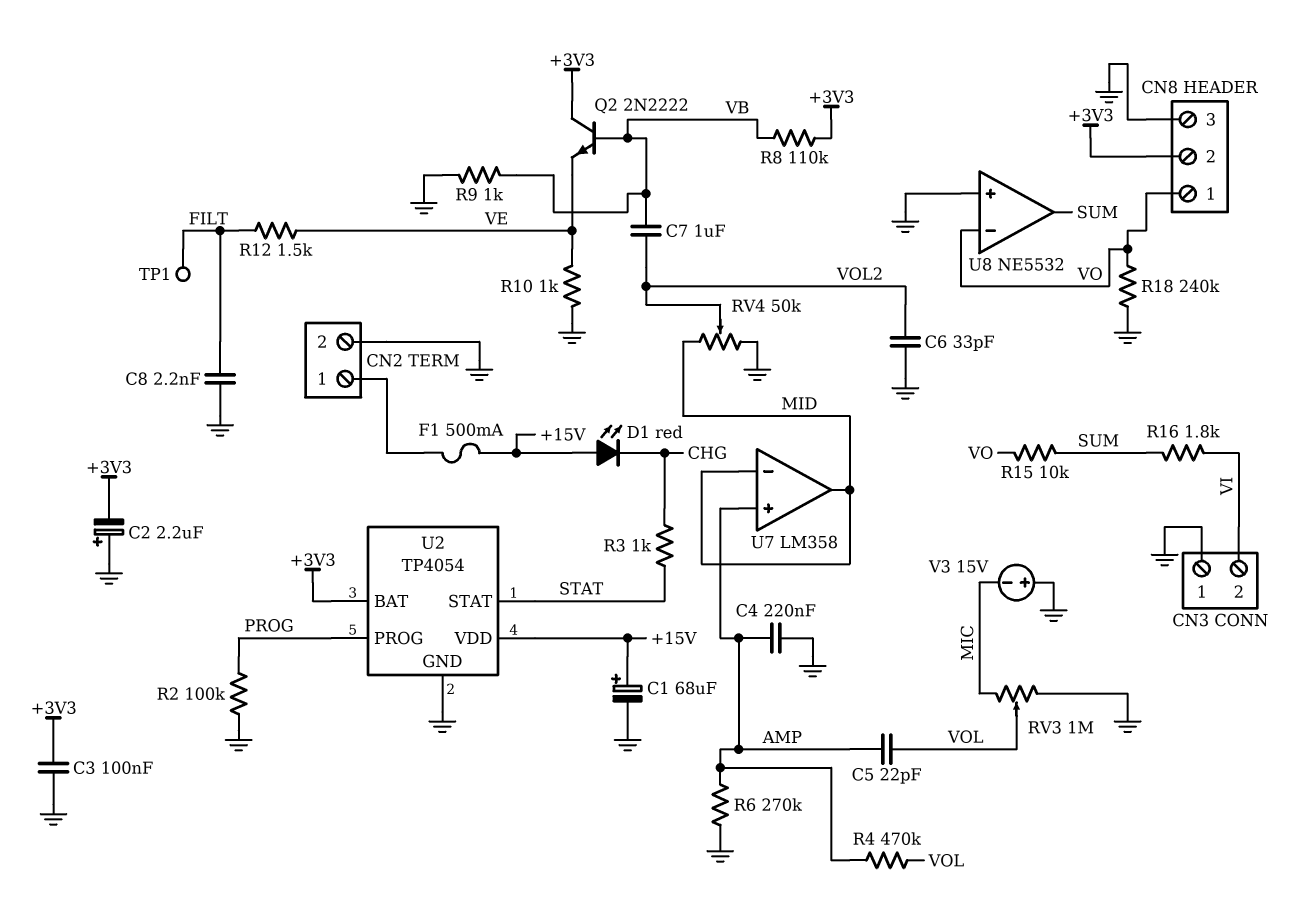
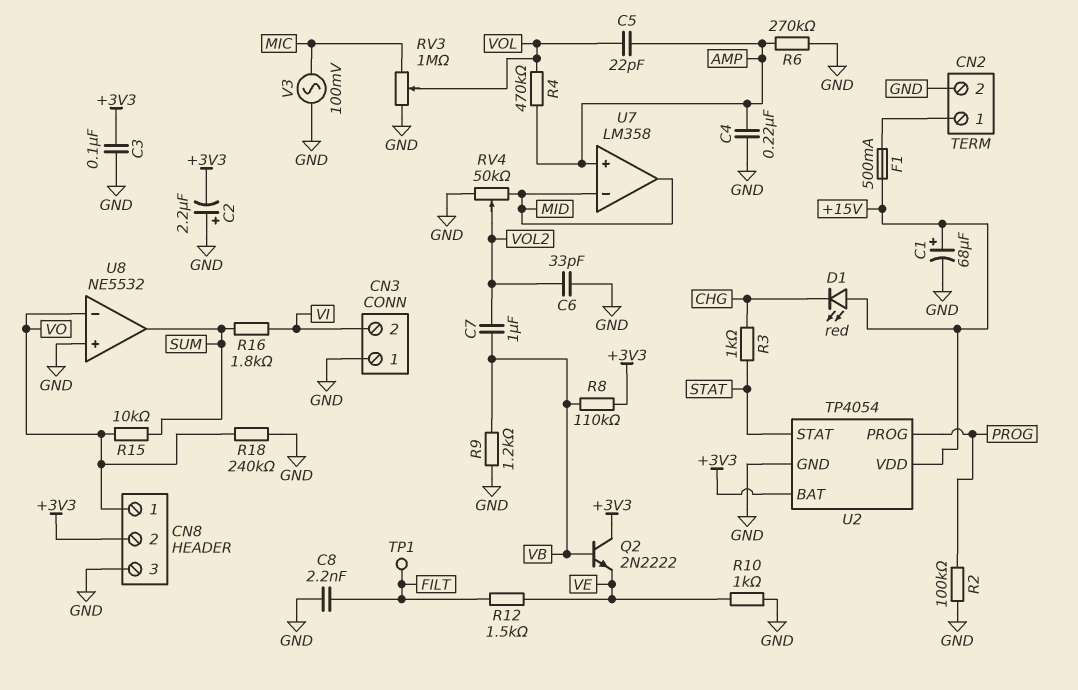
R9: 1k (GND, VB) -> 1.2k (GND, VB)
V3: 15V (plus GND, minus MIC) -> AC 100mV (GND, MIC)

